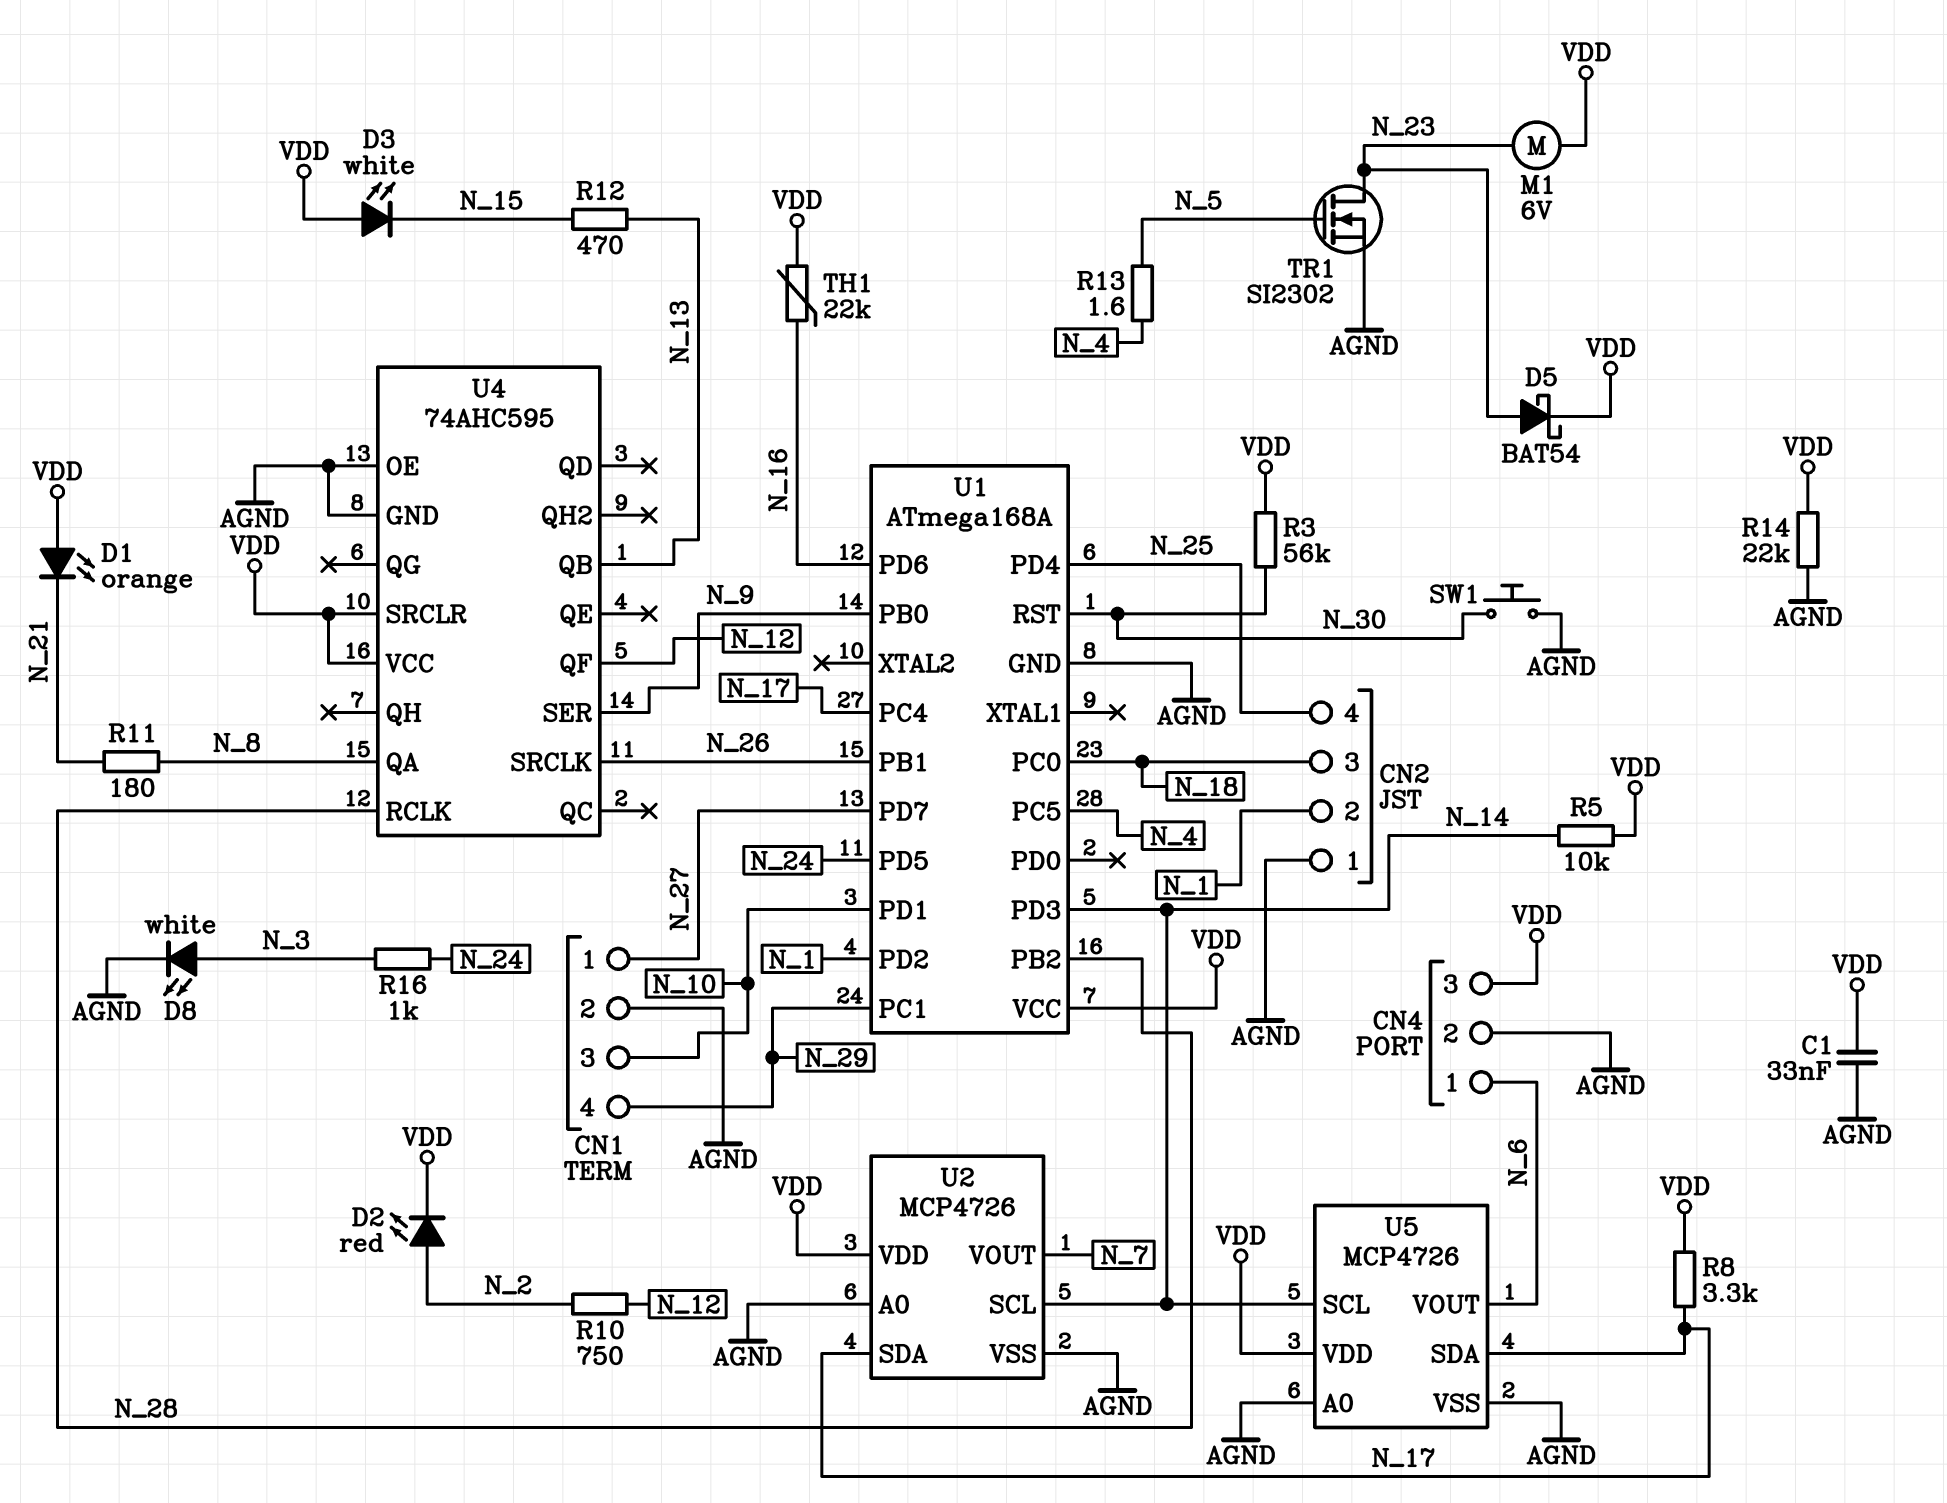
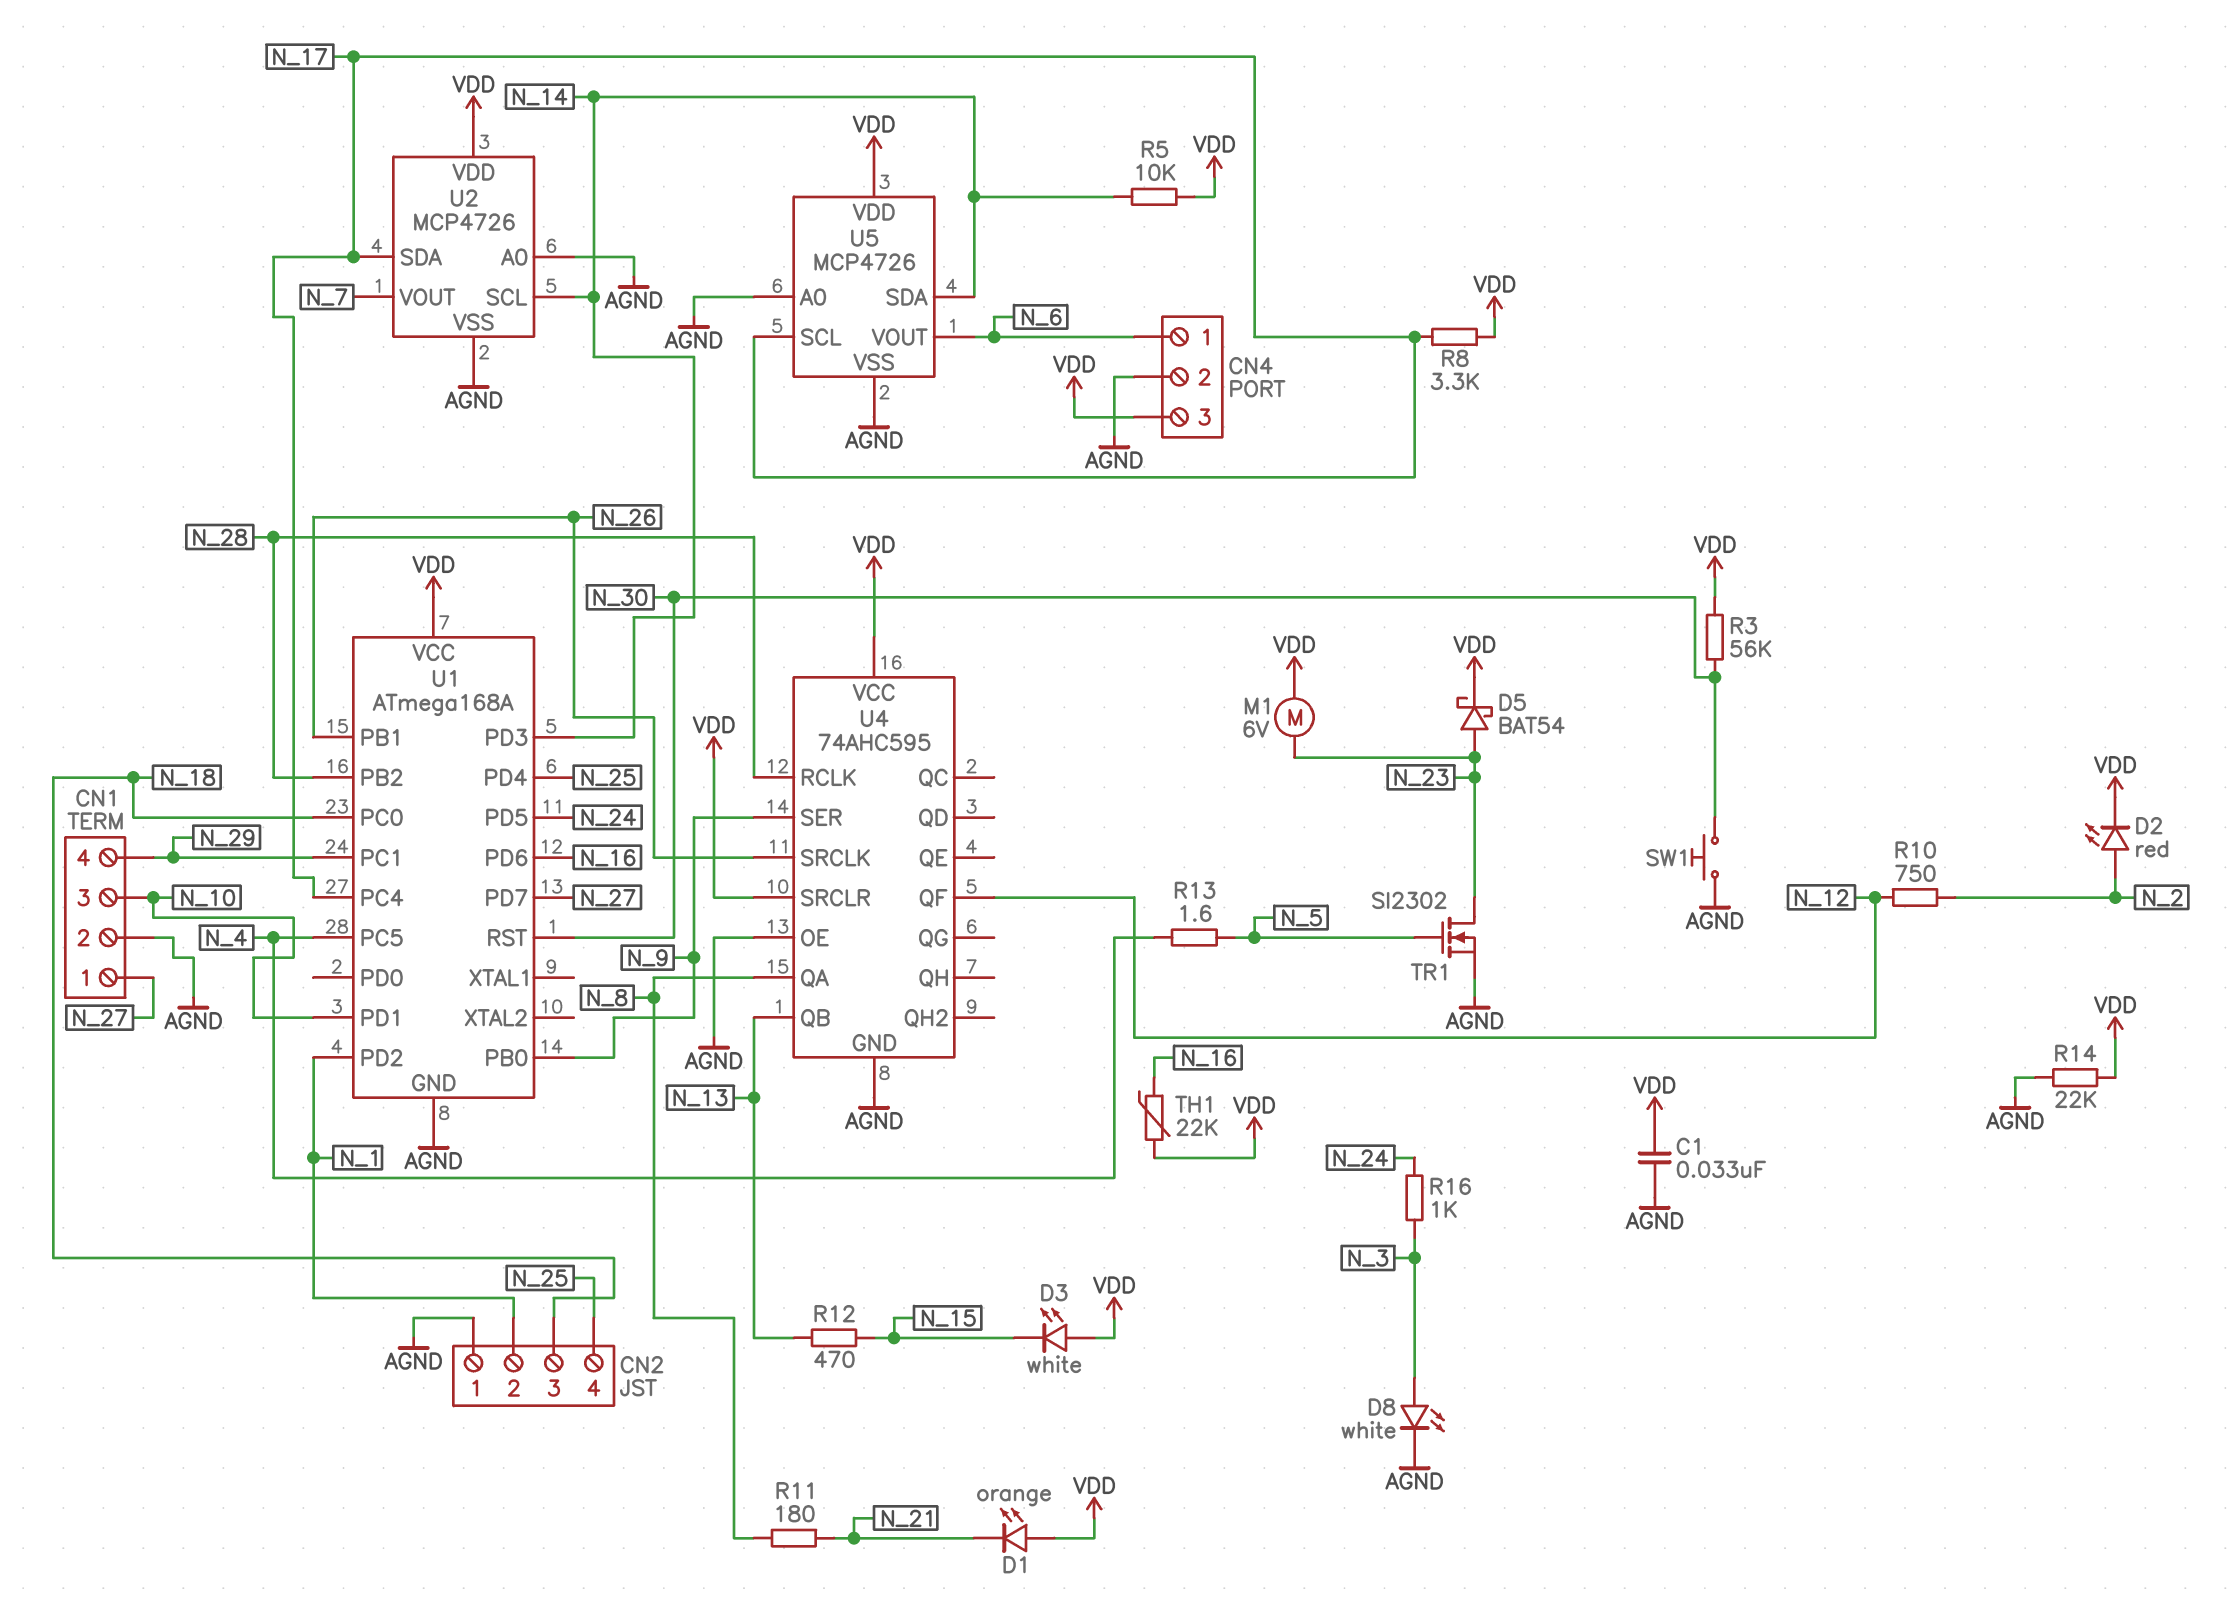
U5 pin SCL: N_14 -> N_17
U5 pin SDA: N_17 -> N_14

